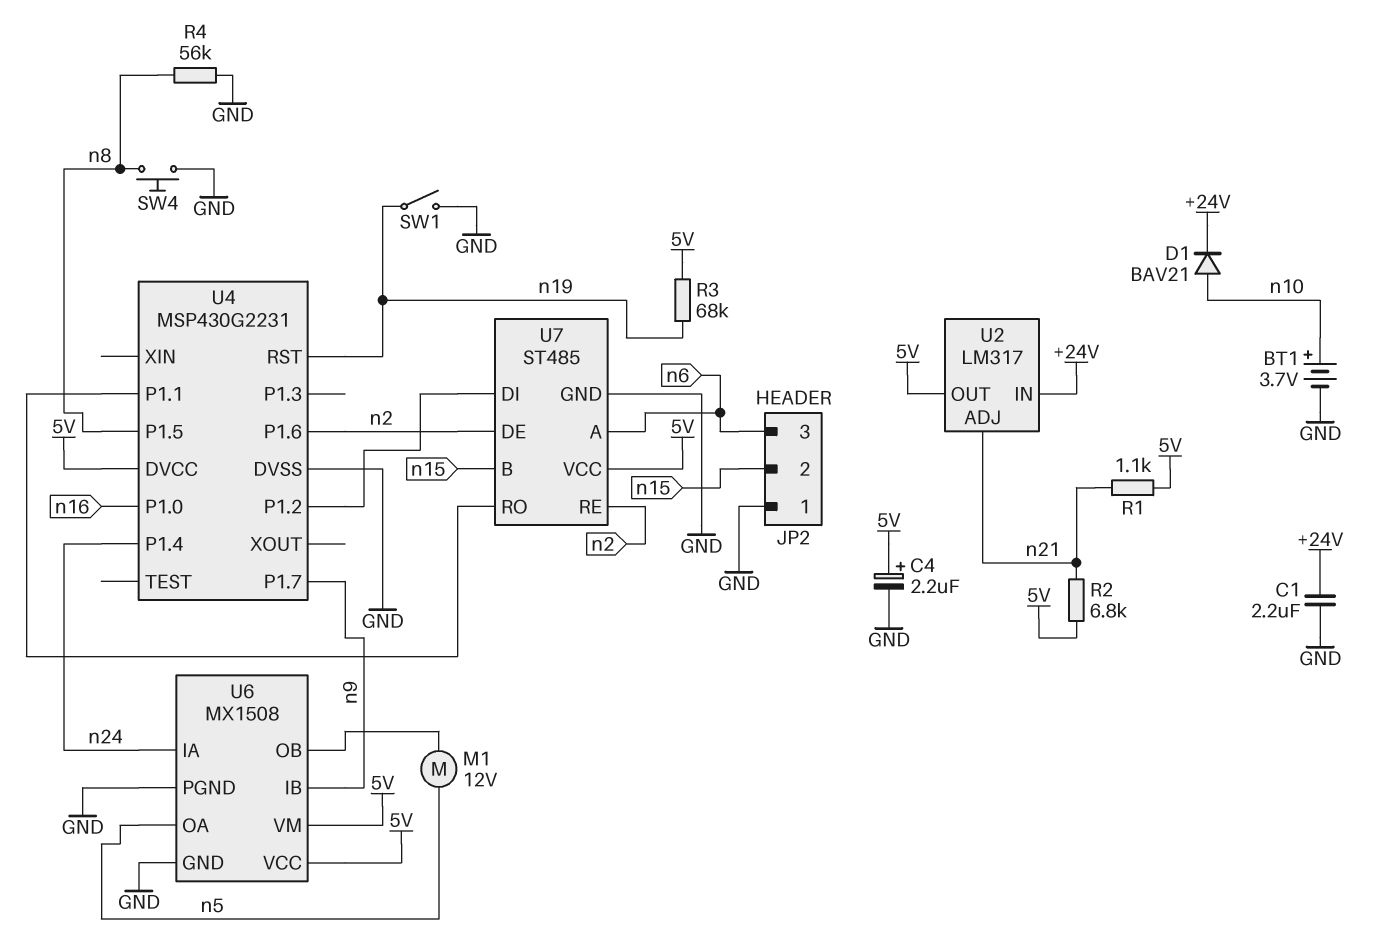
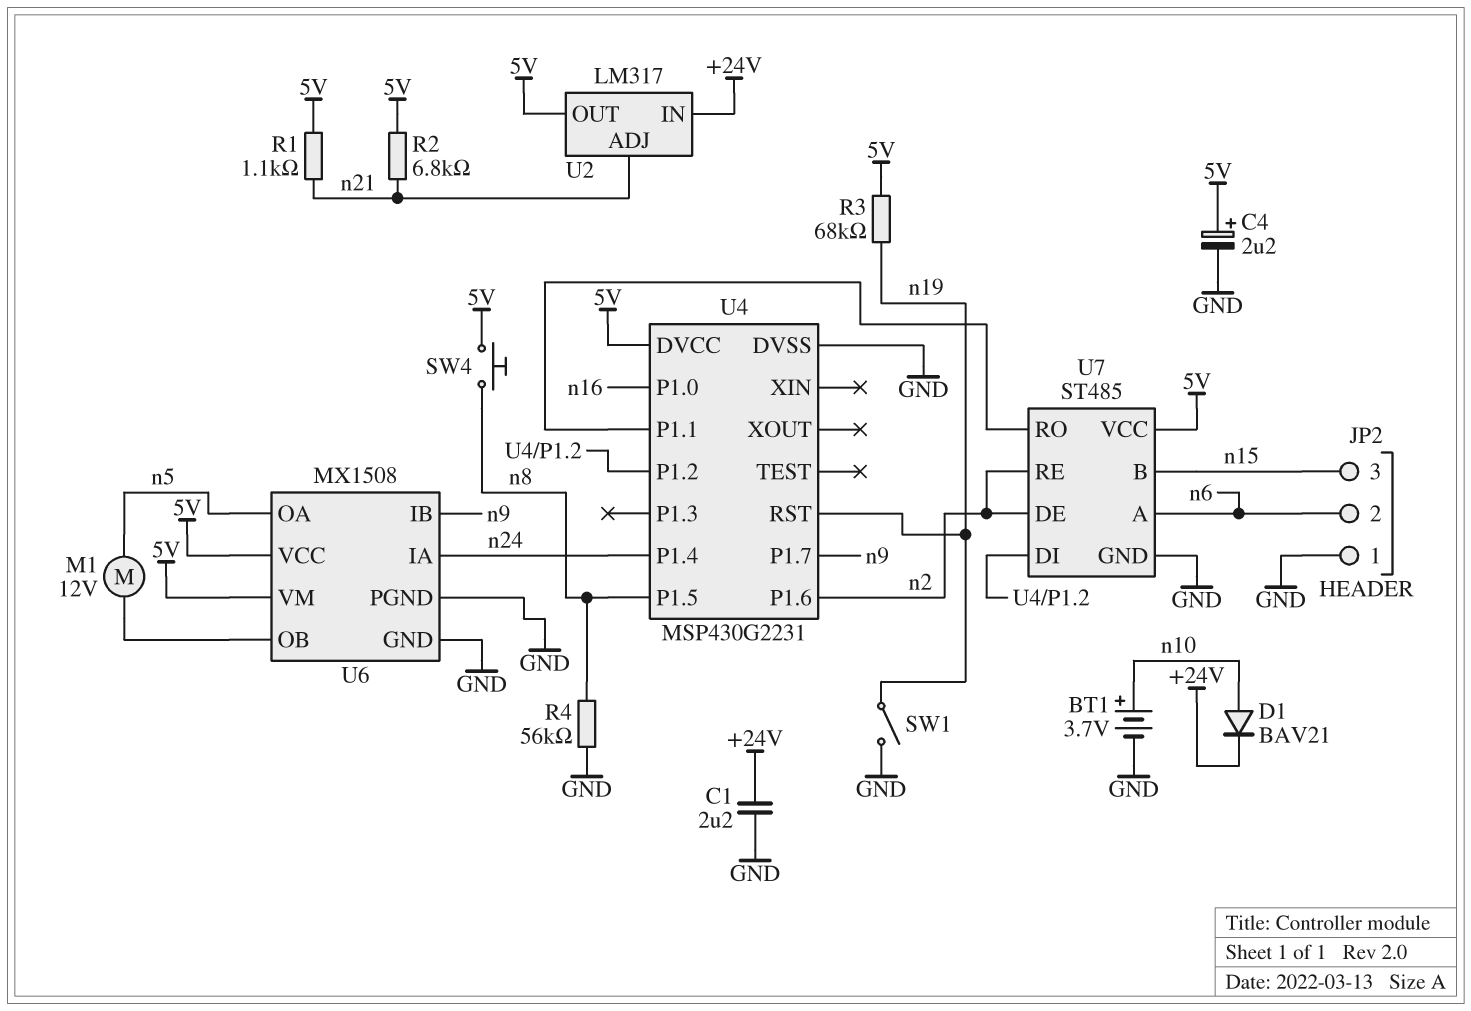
JP2 pin 2: n15 -> n6
JP2 pin 3: n6 -> n15
SW4: button (GND, n8) -> button (5V, n8)

